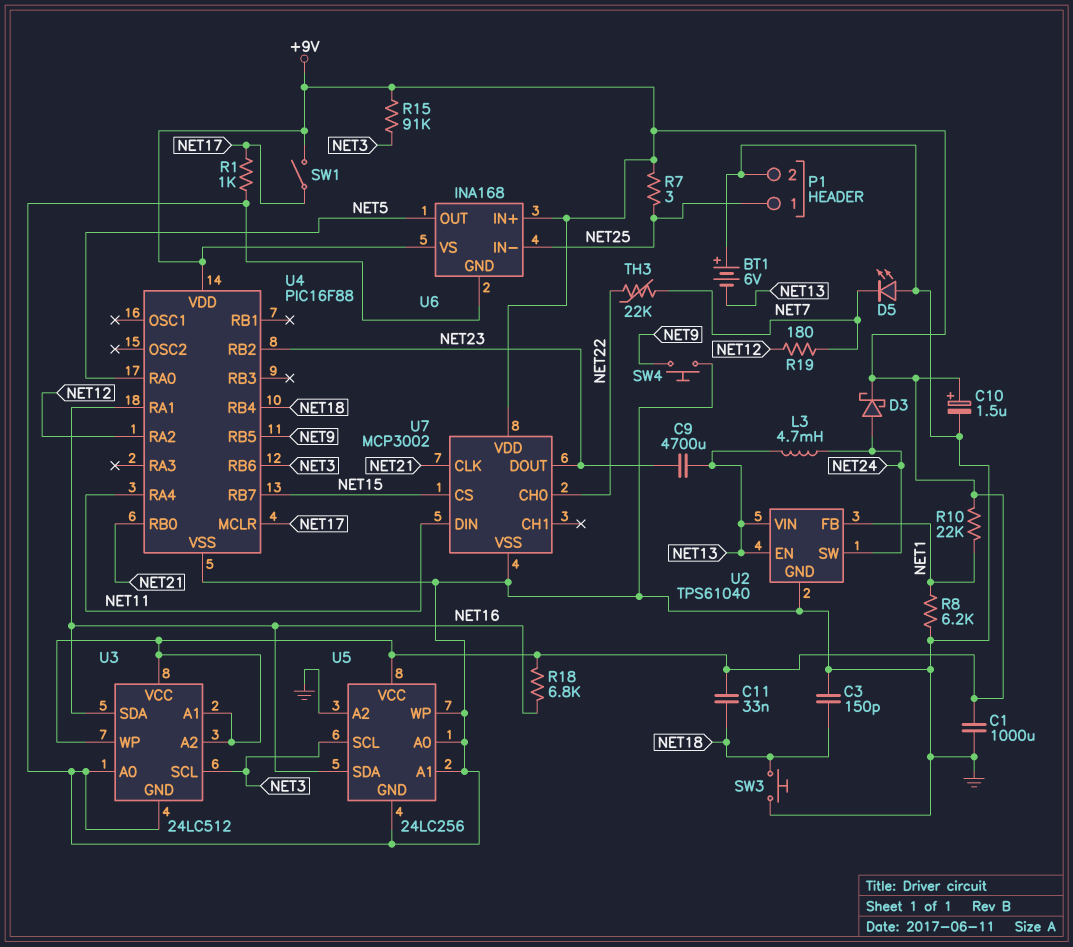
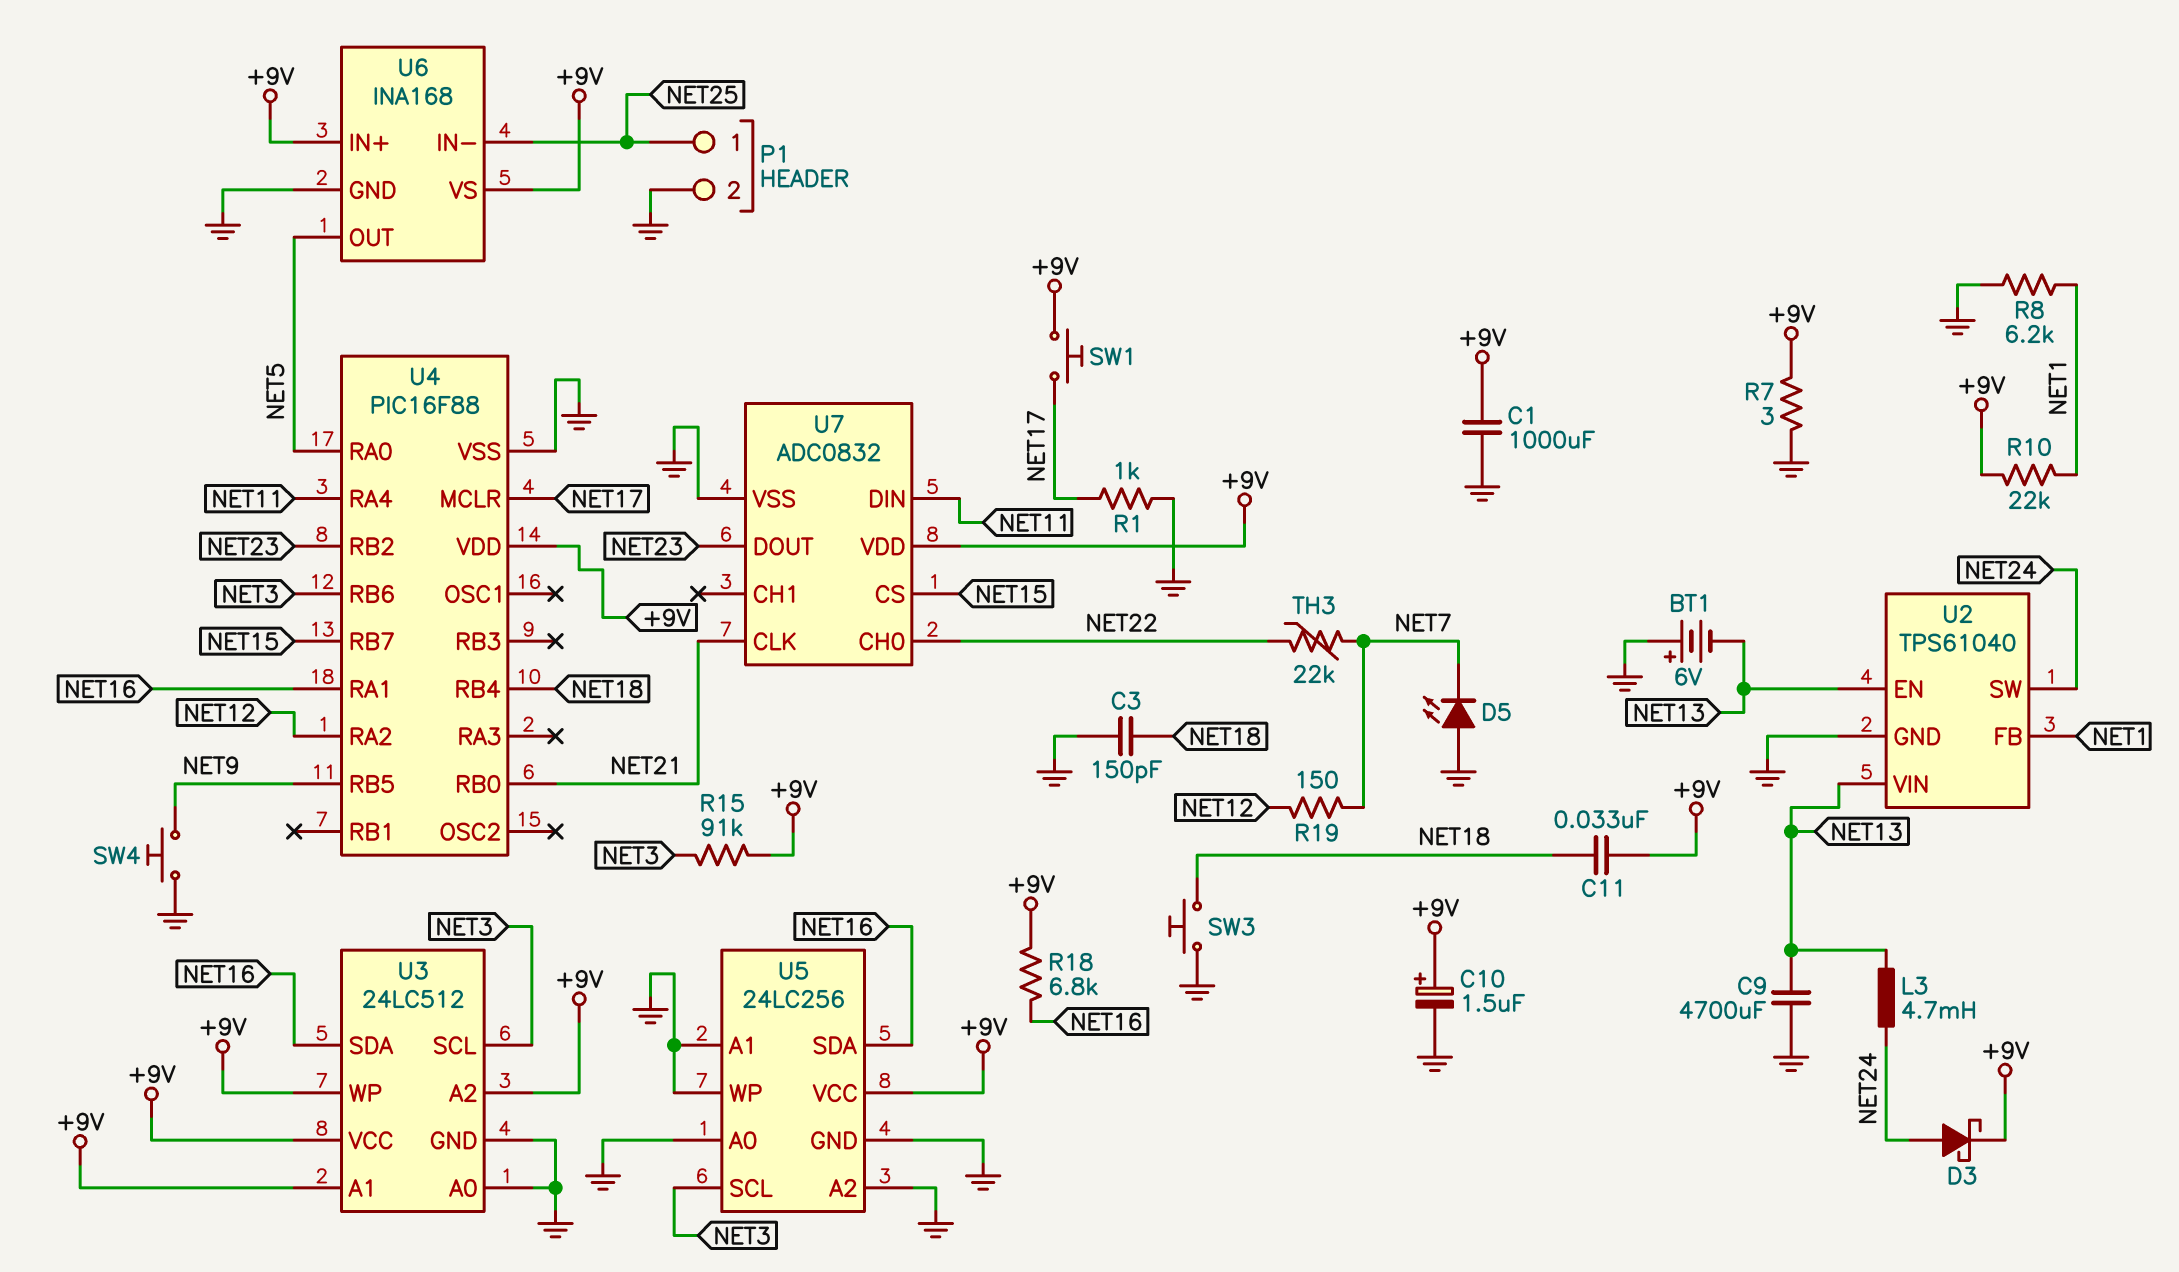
C9: 4700uF (NET13, NET23) -> 4700uF (GND, NET13)
R7: 3 (+9V, NET25) -> 3 (+9V, GND)
R19: 180 (NET7, NET12) -> 150 (NET7, NET12)
SW1: switch (+9V, NET17) -> button (+9V, NET17)
U7: MCP3002 -> ADC0832

